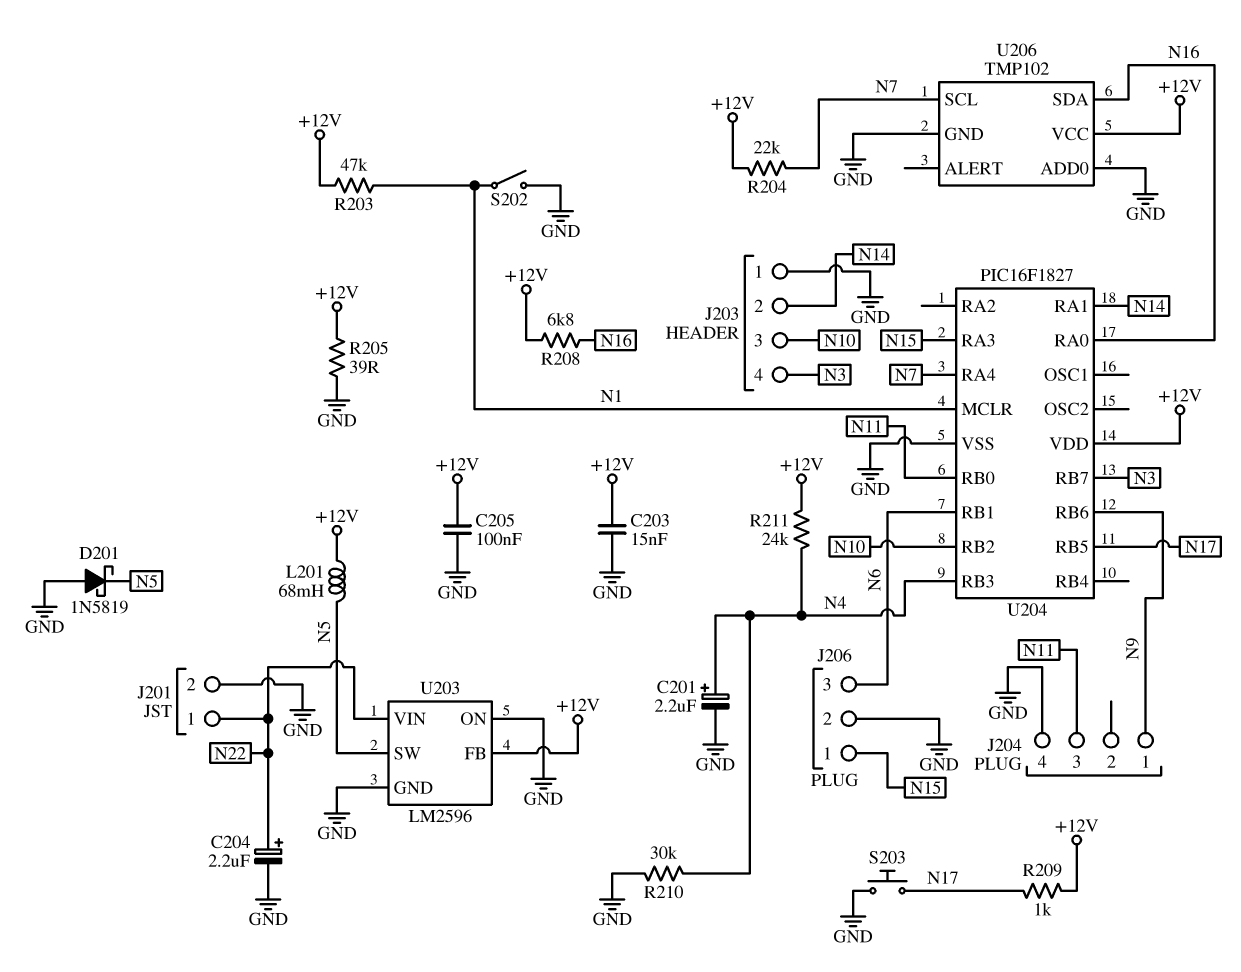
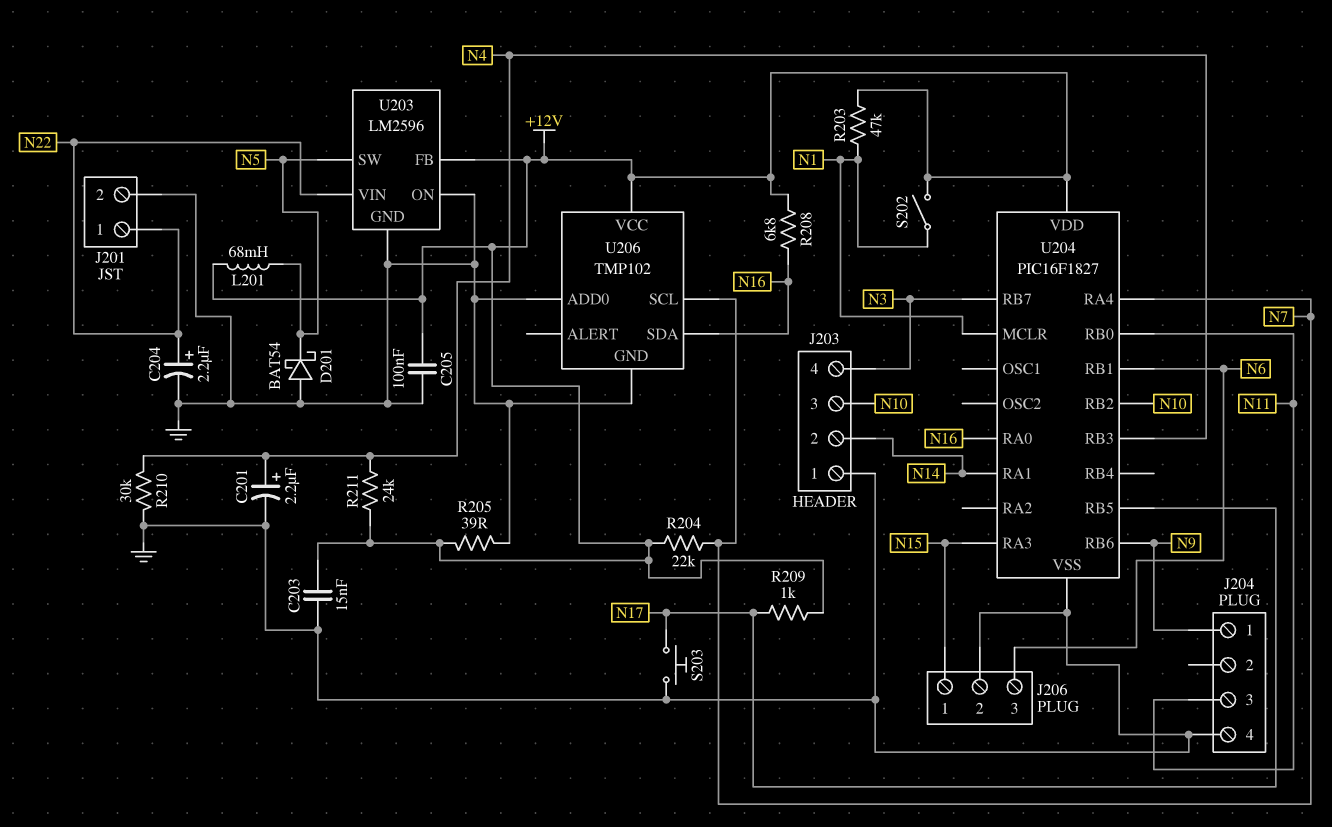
D201: schottky 1N5819 (A GND, K N5) -> schottky BAT54 (A GND, K N5)
S202: switch (GND, N1) -> switch (+12V, N1)

